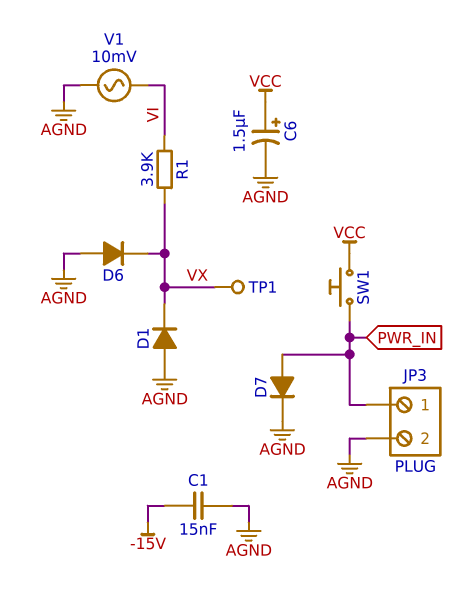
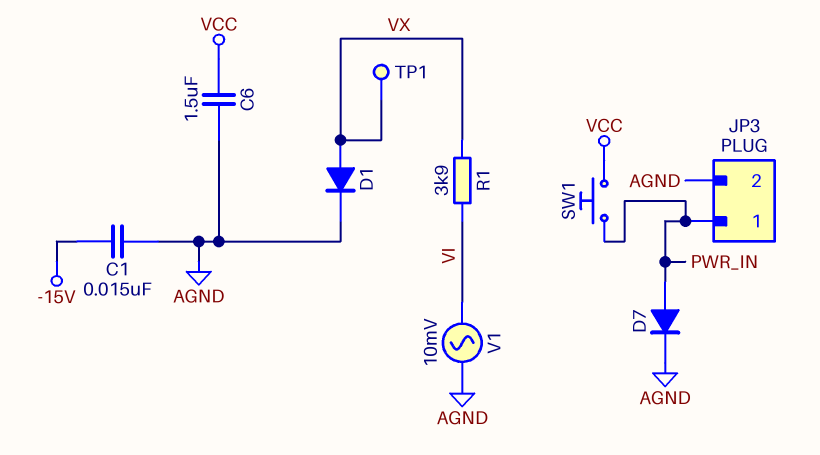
C6: 1.5uF (plus VCC, minus AGND) -> 1.5uF (AGND, VCC)
D1: diode (A AGND, K VX) -> diode (A VX, K AGND)
D6: diode (A AGND, K VX) -> none

